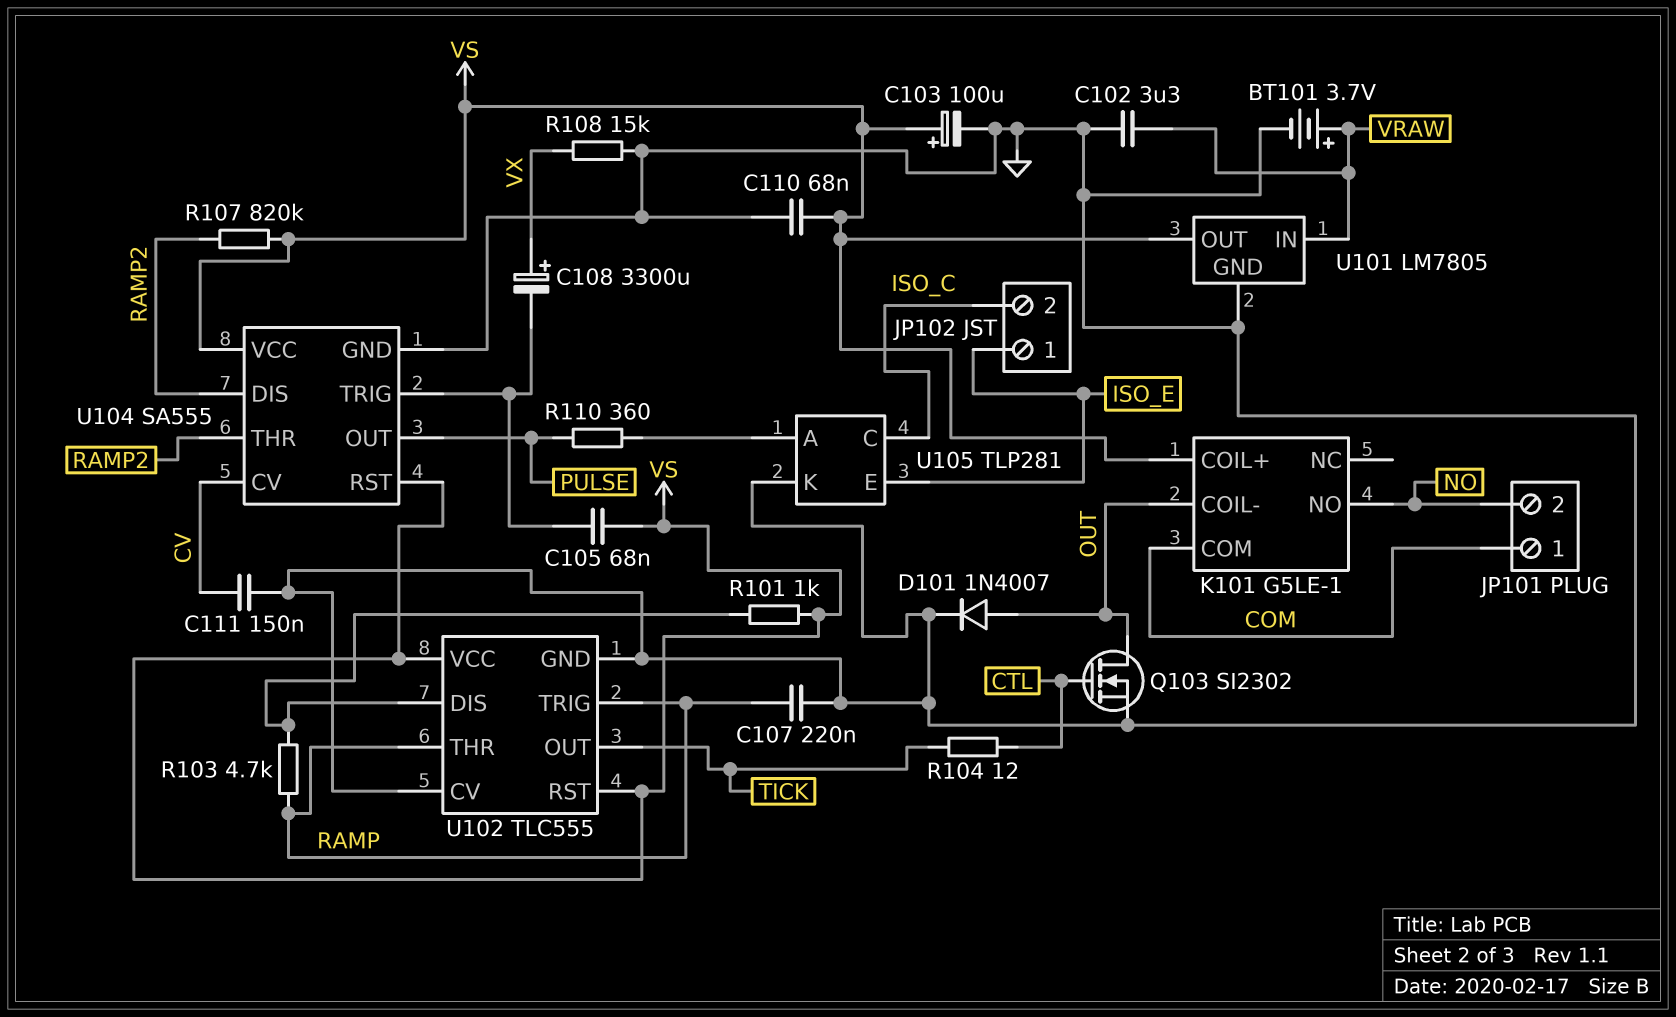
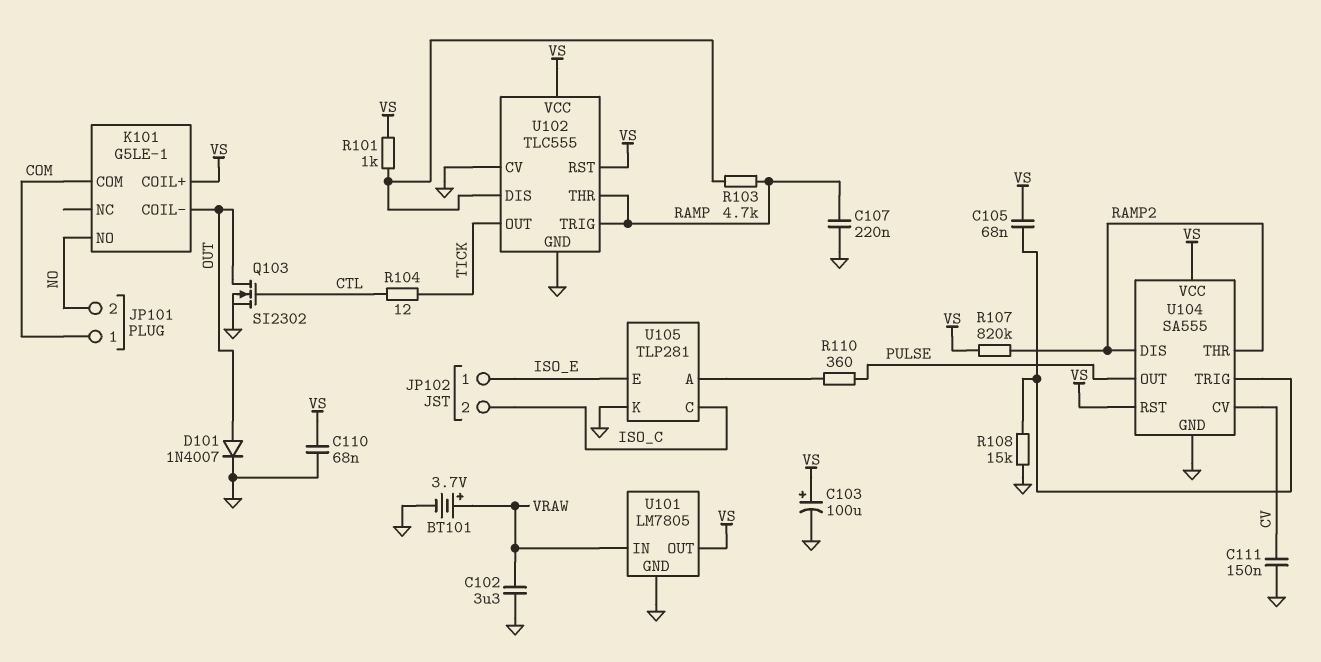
C108: 3300uF (plus VX, minus U104/TRIG) -> none
R108: 15k (GND, VX) -> 15k (GND, U104/TRIG)

